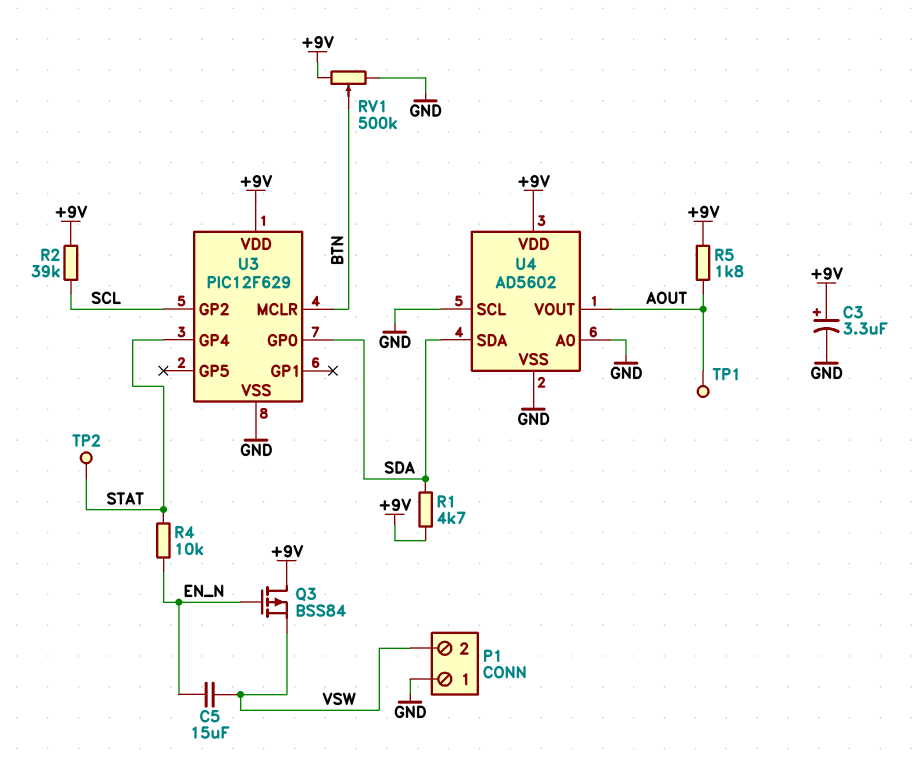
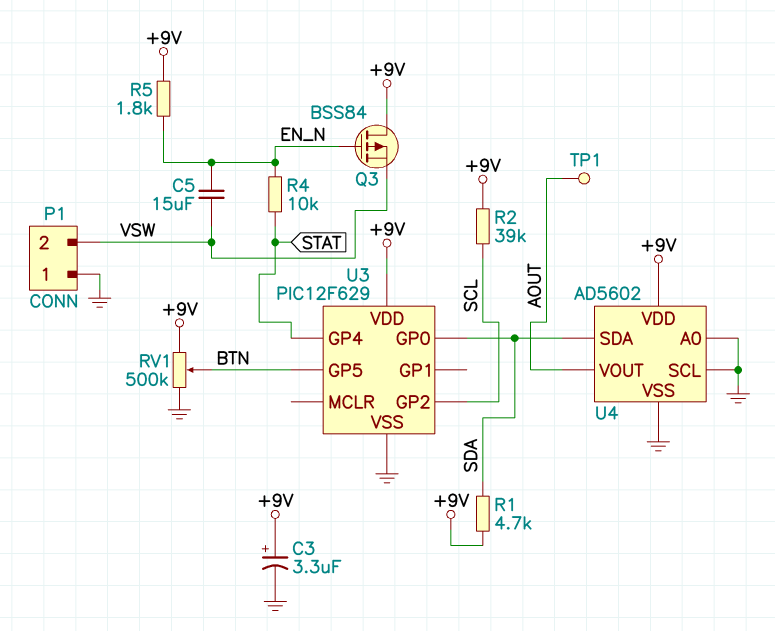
R5: 1.8k (+9V, AOUT) -> 1.8k (+9V, EN_N)
TP2: test point (STAT) -> none
U3 pin GP5: none -> BTN
U3 pin MCLR: BTN -> none

